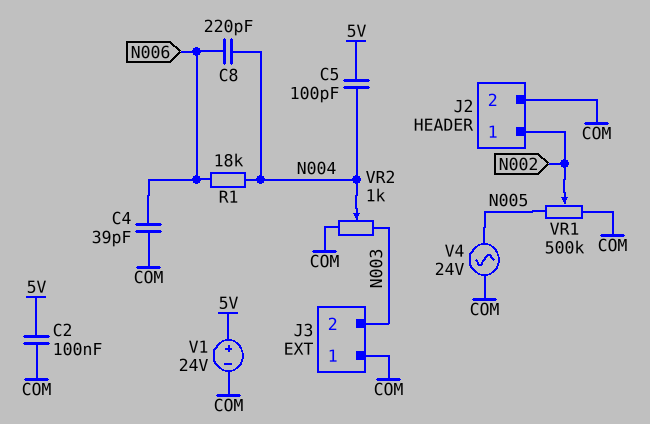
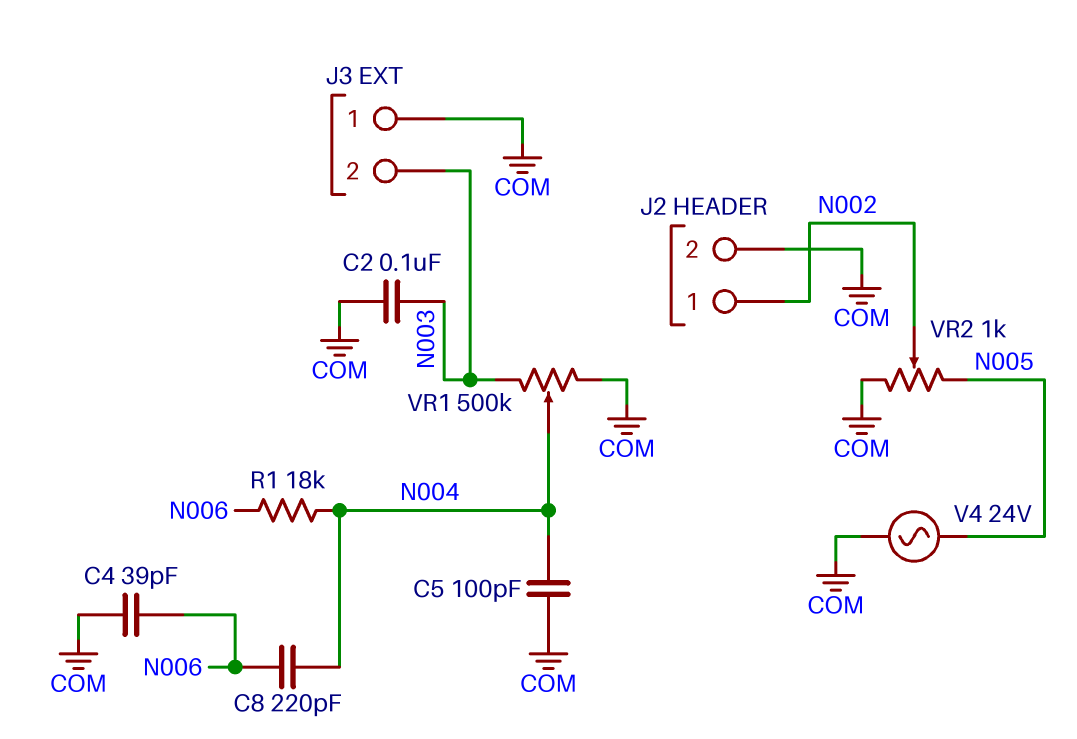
C2: 100nF (5V, COM) -> 100nF (COM, N003)
C5: 100pF (5V, N004) -> 100pF (COM, N004)
V1: 24V (plus 5V, minus COM) -> none
VR1: 500k (COM, N005, wiper N002) -> 500k (COM, N003, wiper N004)
VR2: 1k (COM, N003, wiper N004) -> 1k (COM, N005, wiper N002)

